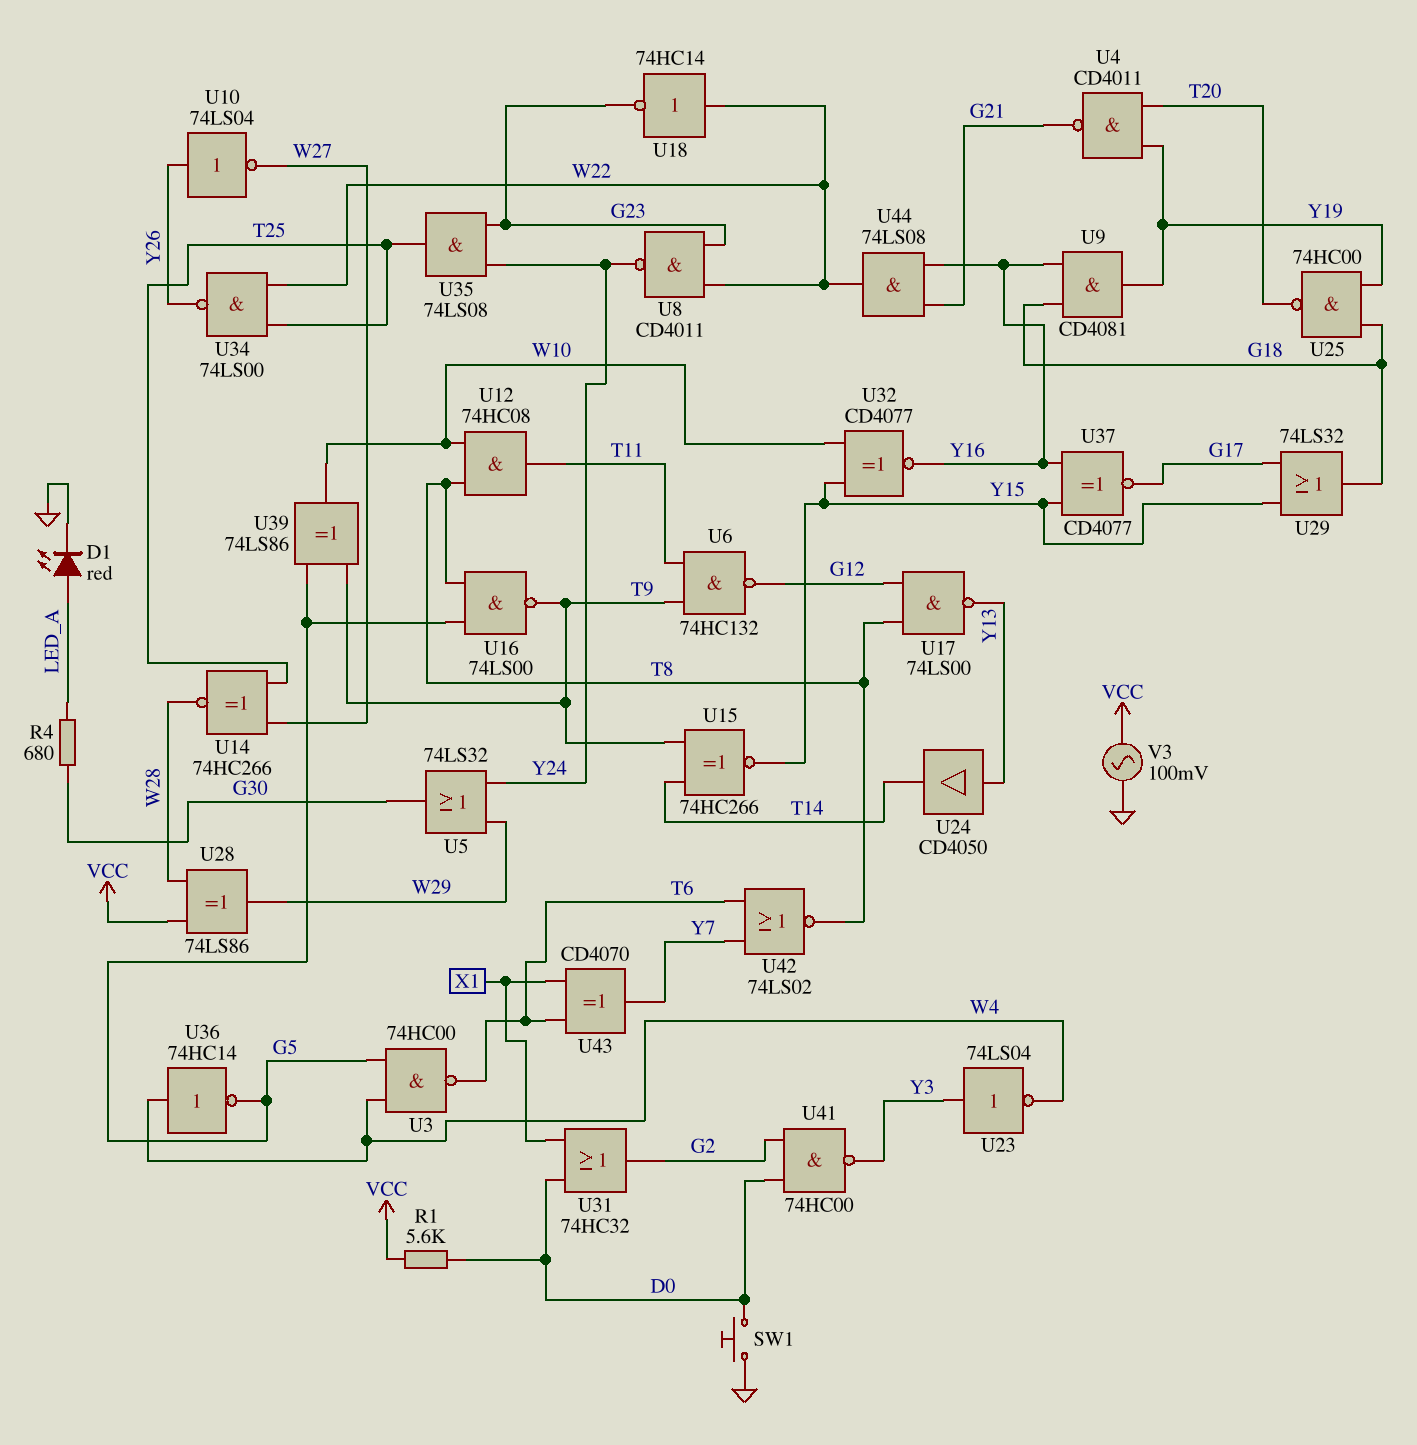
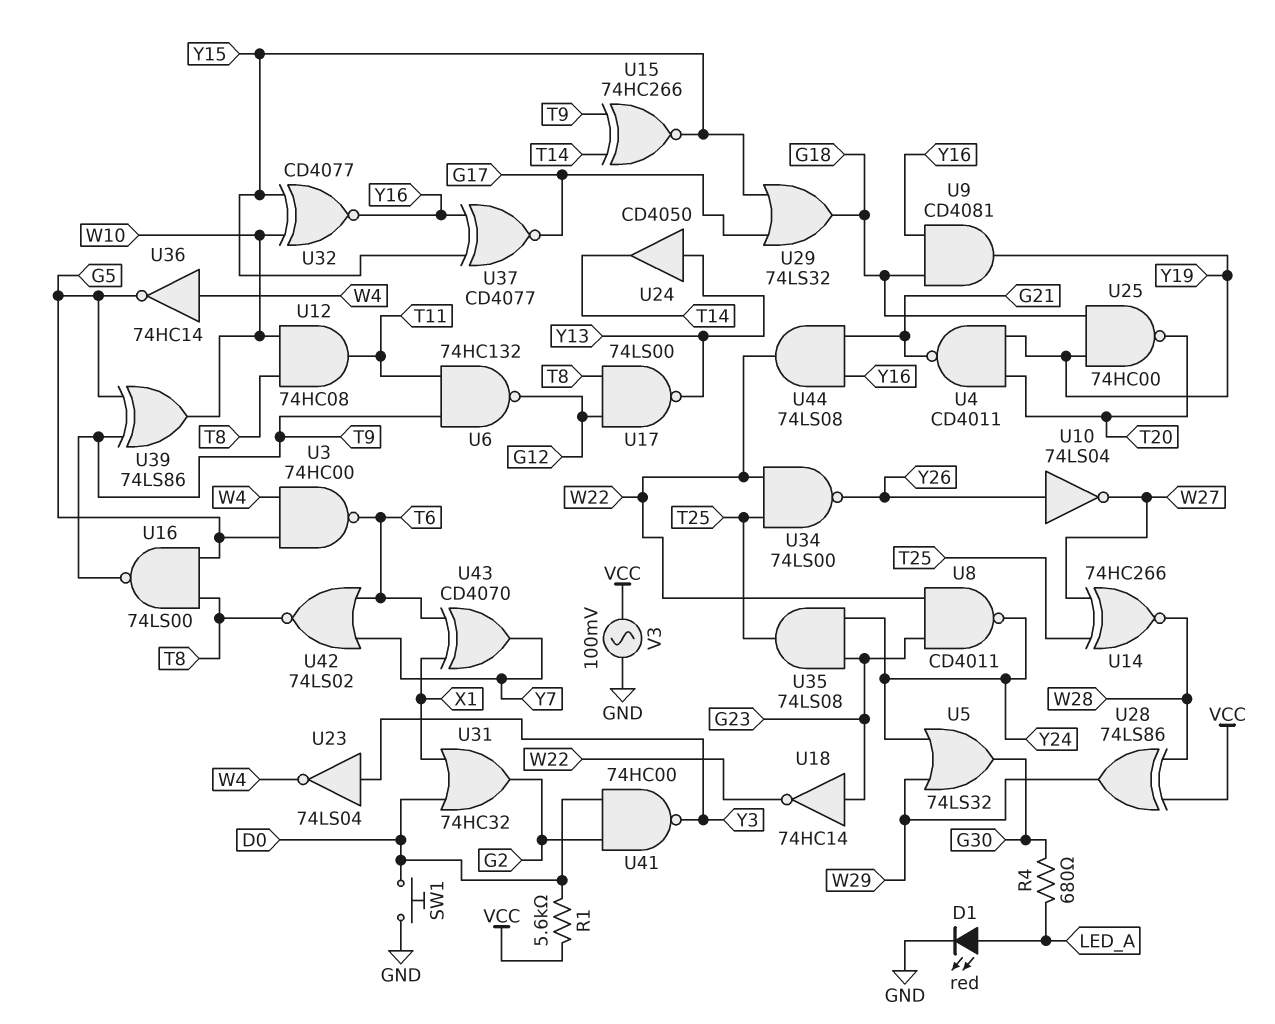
U18: NOT 74HC14 (in W22, out G23) -> NOT 74HC14 (in G23, out W22)

